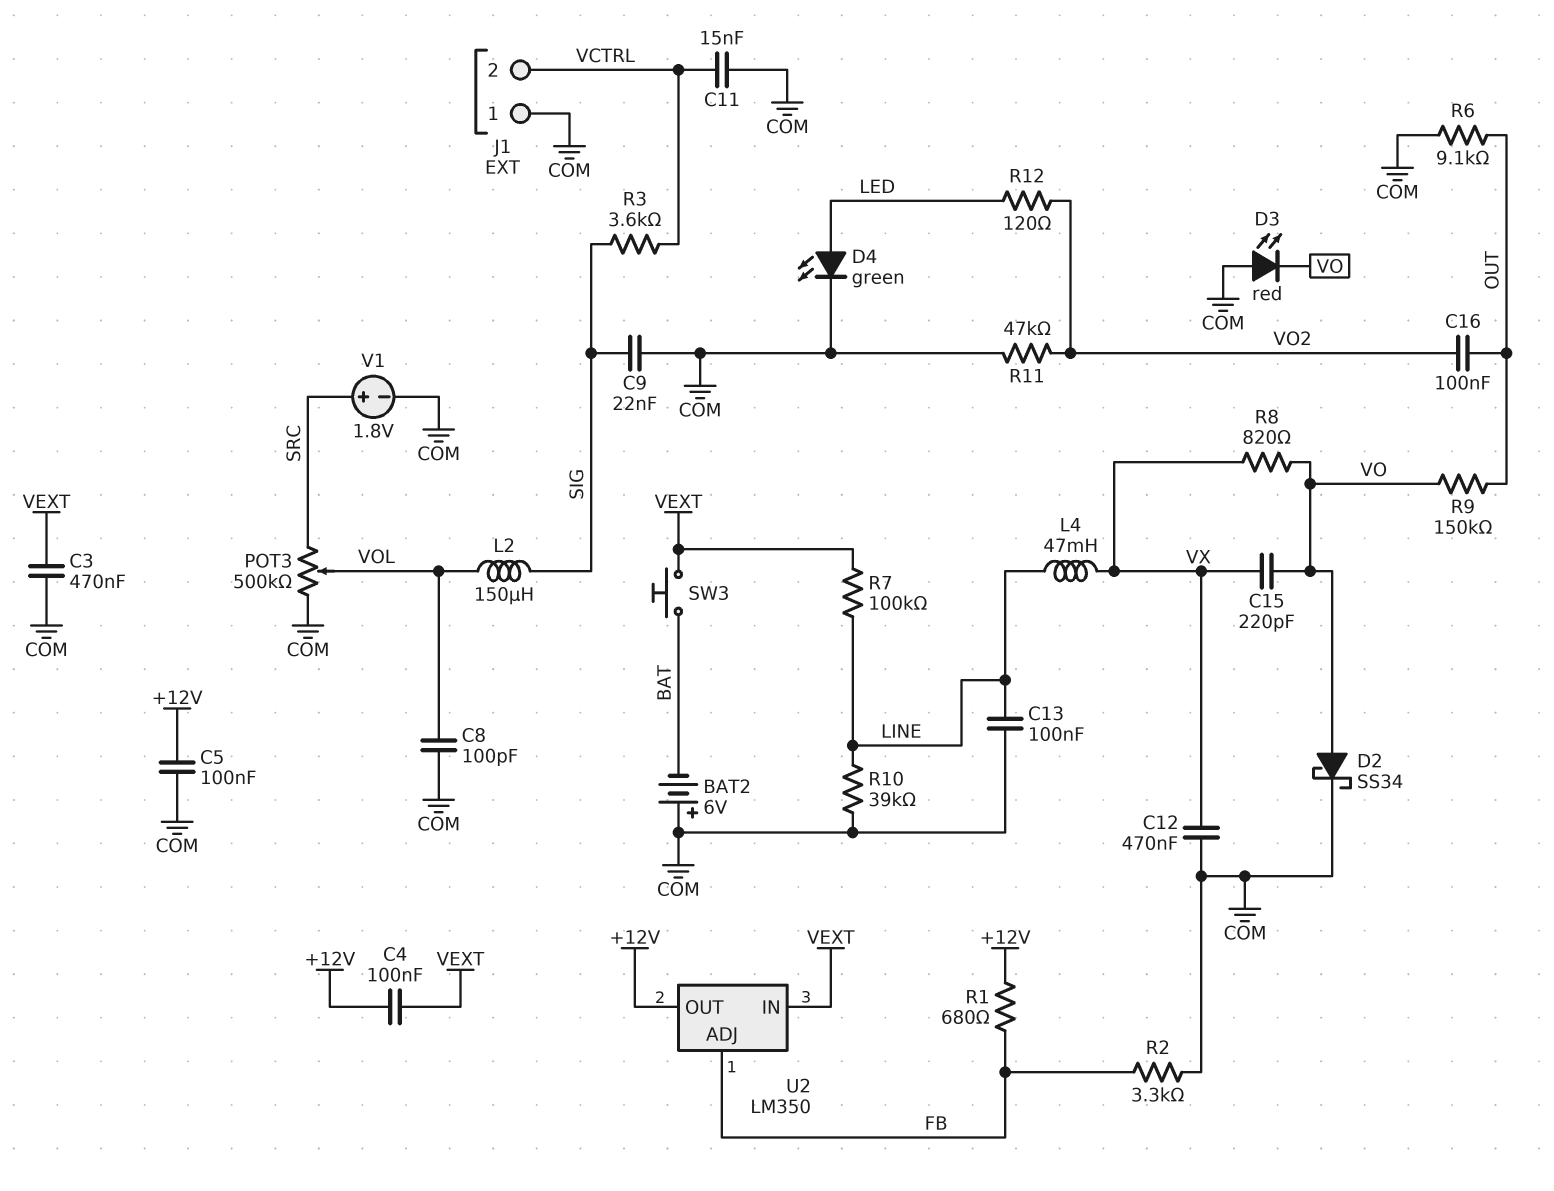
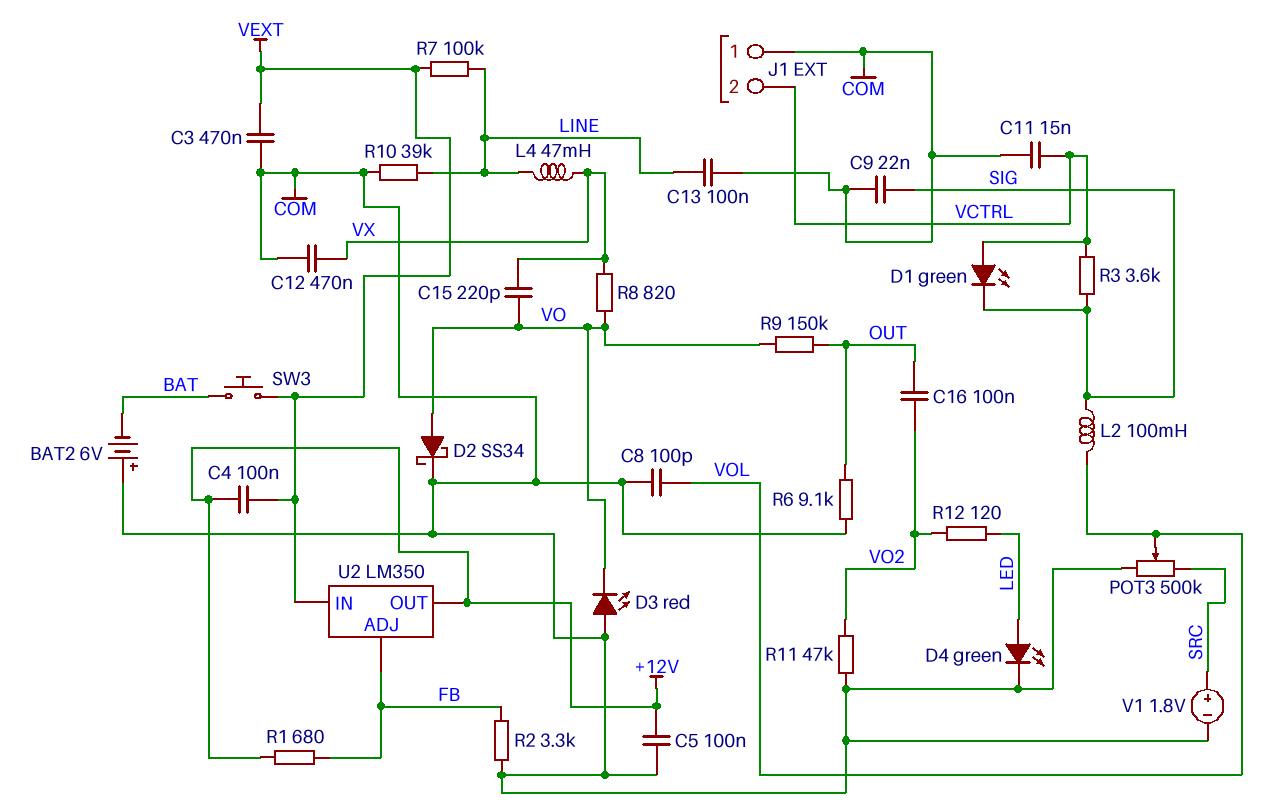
D1: none -> LED green (A VCTRL, K SIG)
L2: 150uH (SIG, VOL) -> 100mH (SIG, VOL)

